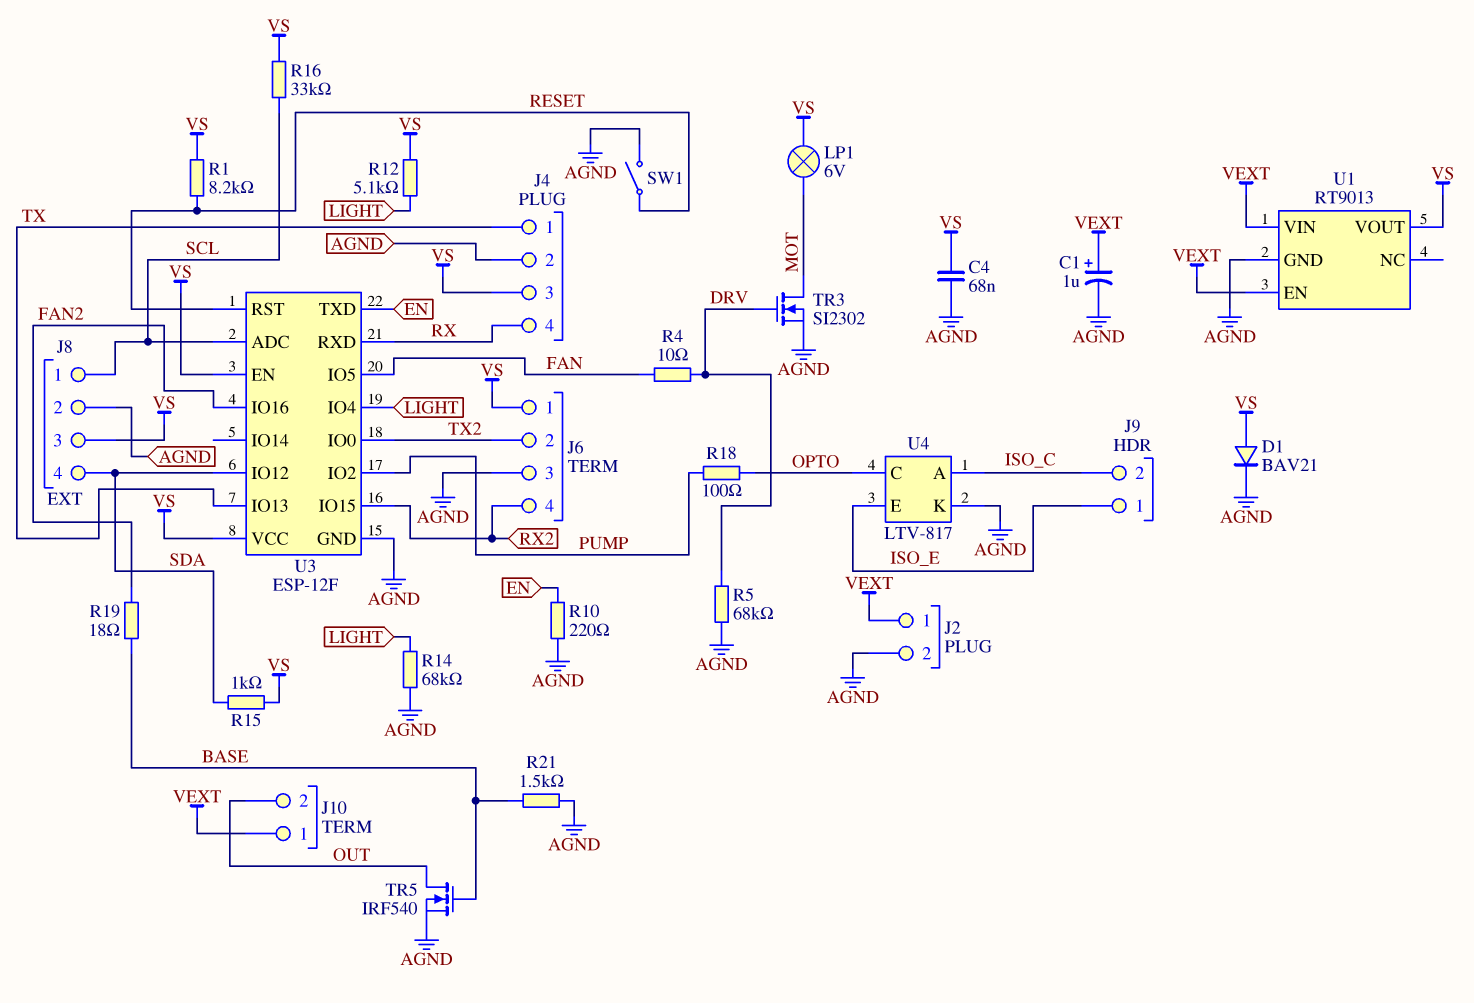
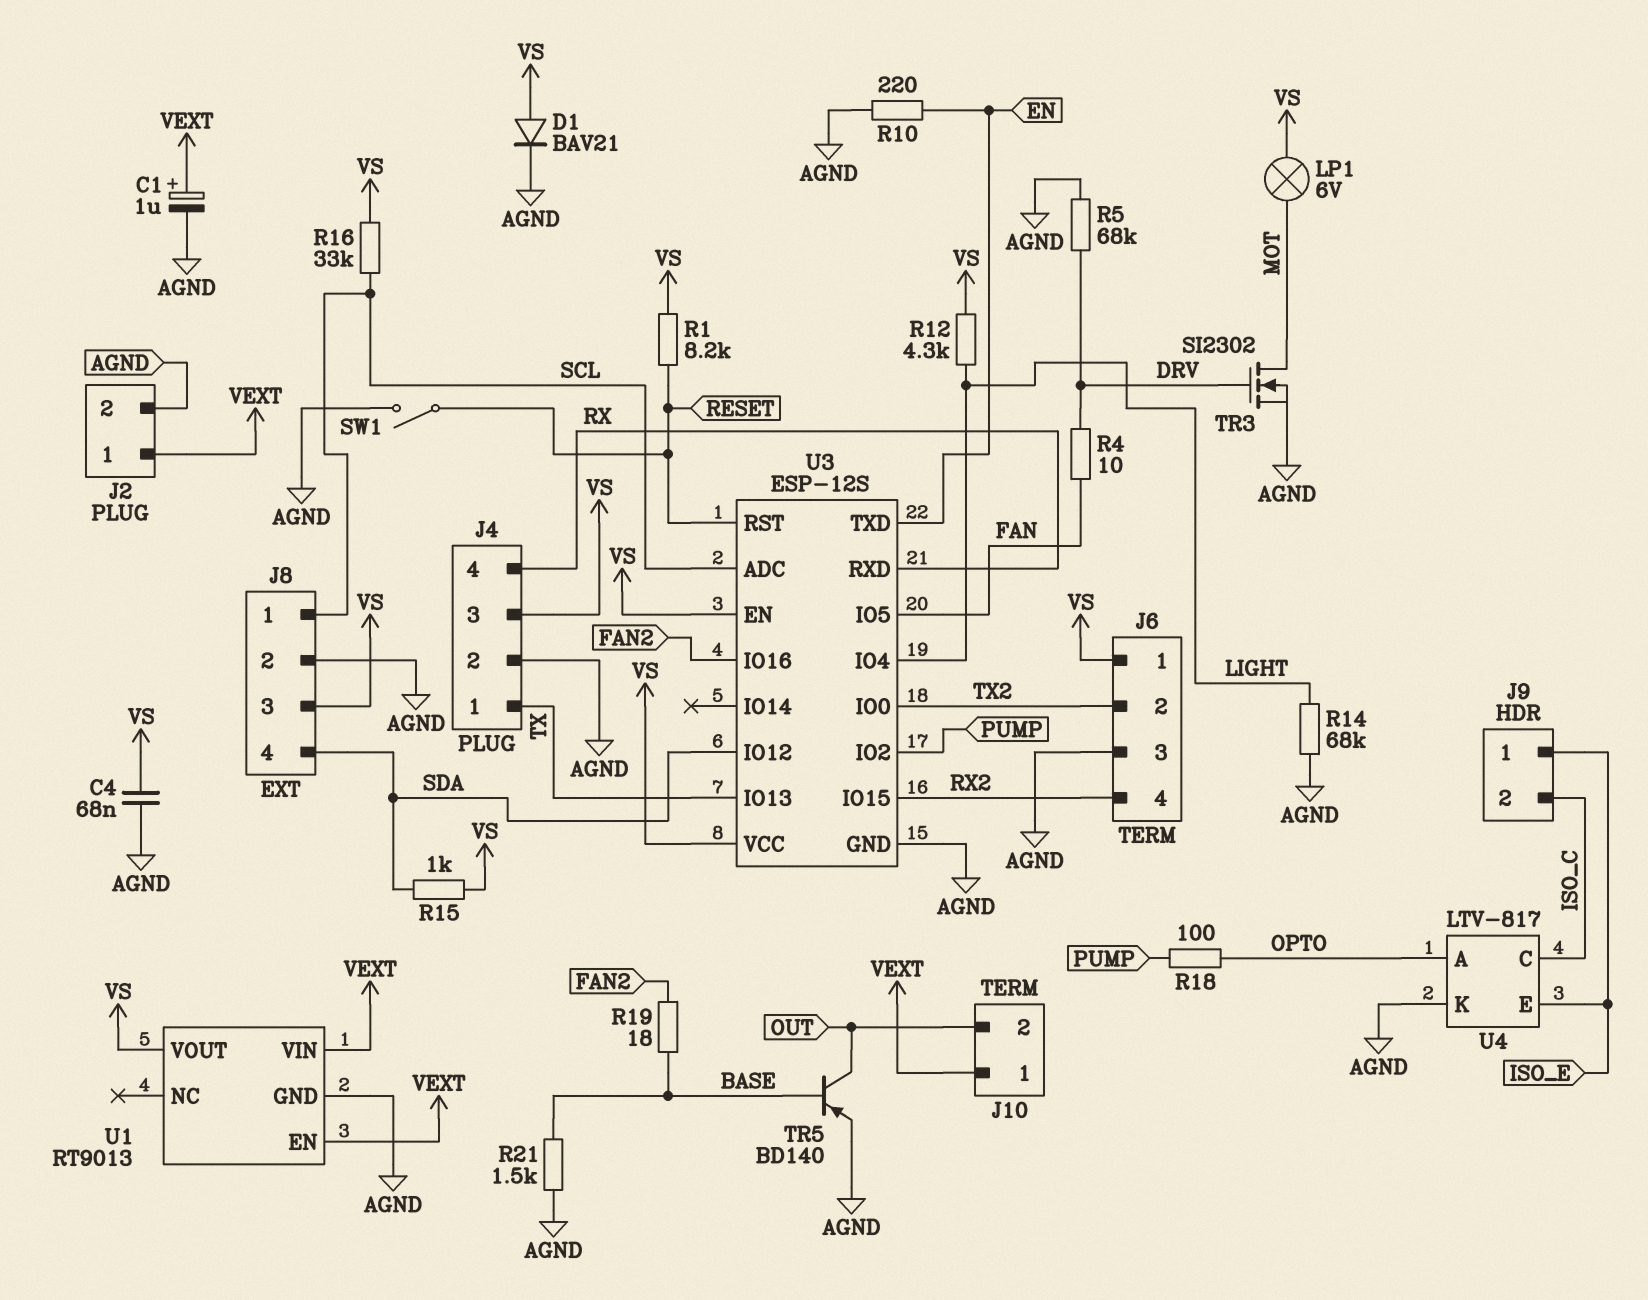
R12: 5.1k (LIGHT, VS) -> 4.3k (LIGHT, VS)
TR5: NMOS IRF540 (G BASE, D OUT, S AGND) -> PNP BD140 (B BASE, C OUT, E AGND)
U3: ESP-12F -> ESP-12S
U4 pin A: ISO_C -> OPTO
U4 pin C: OPTO -> ISO_C

